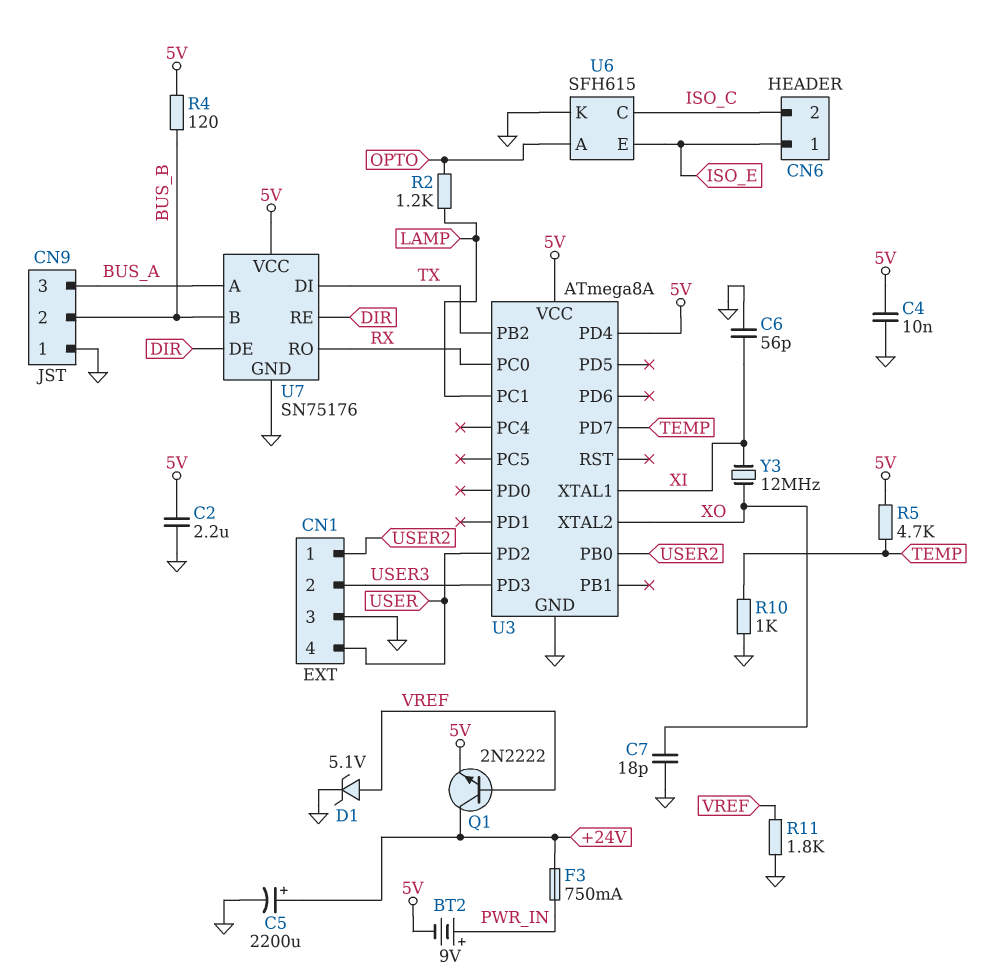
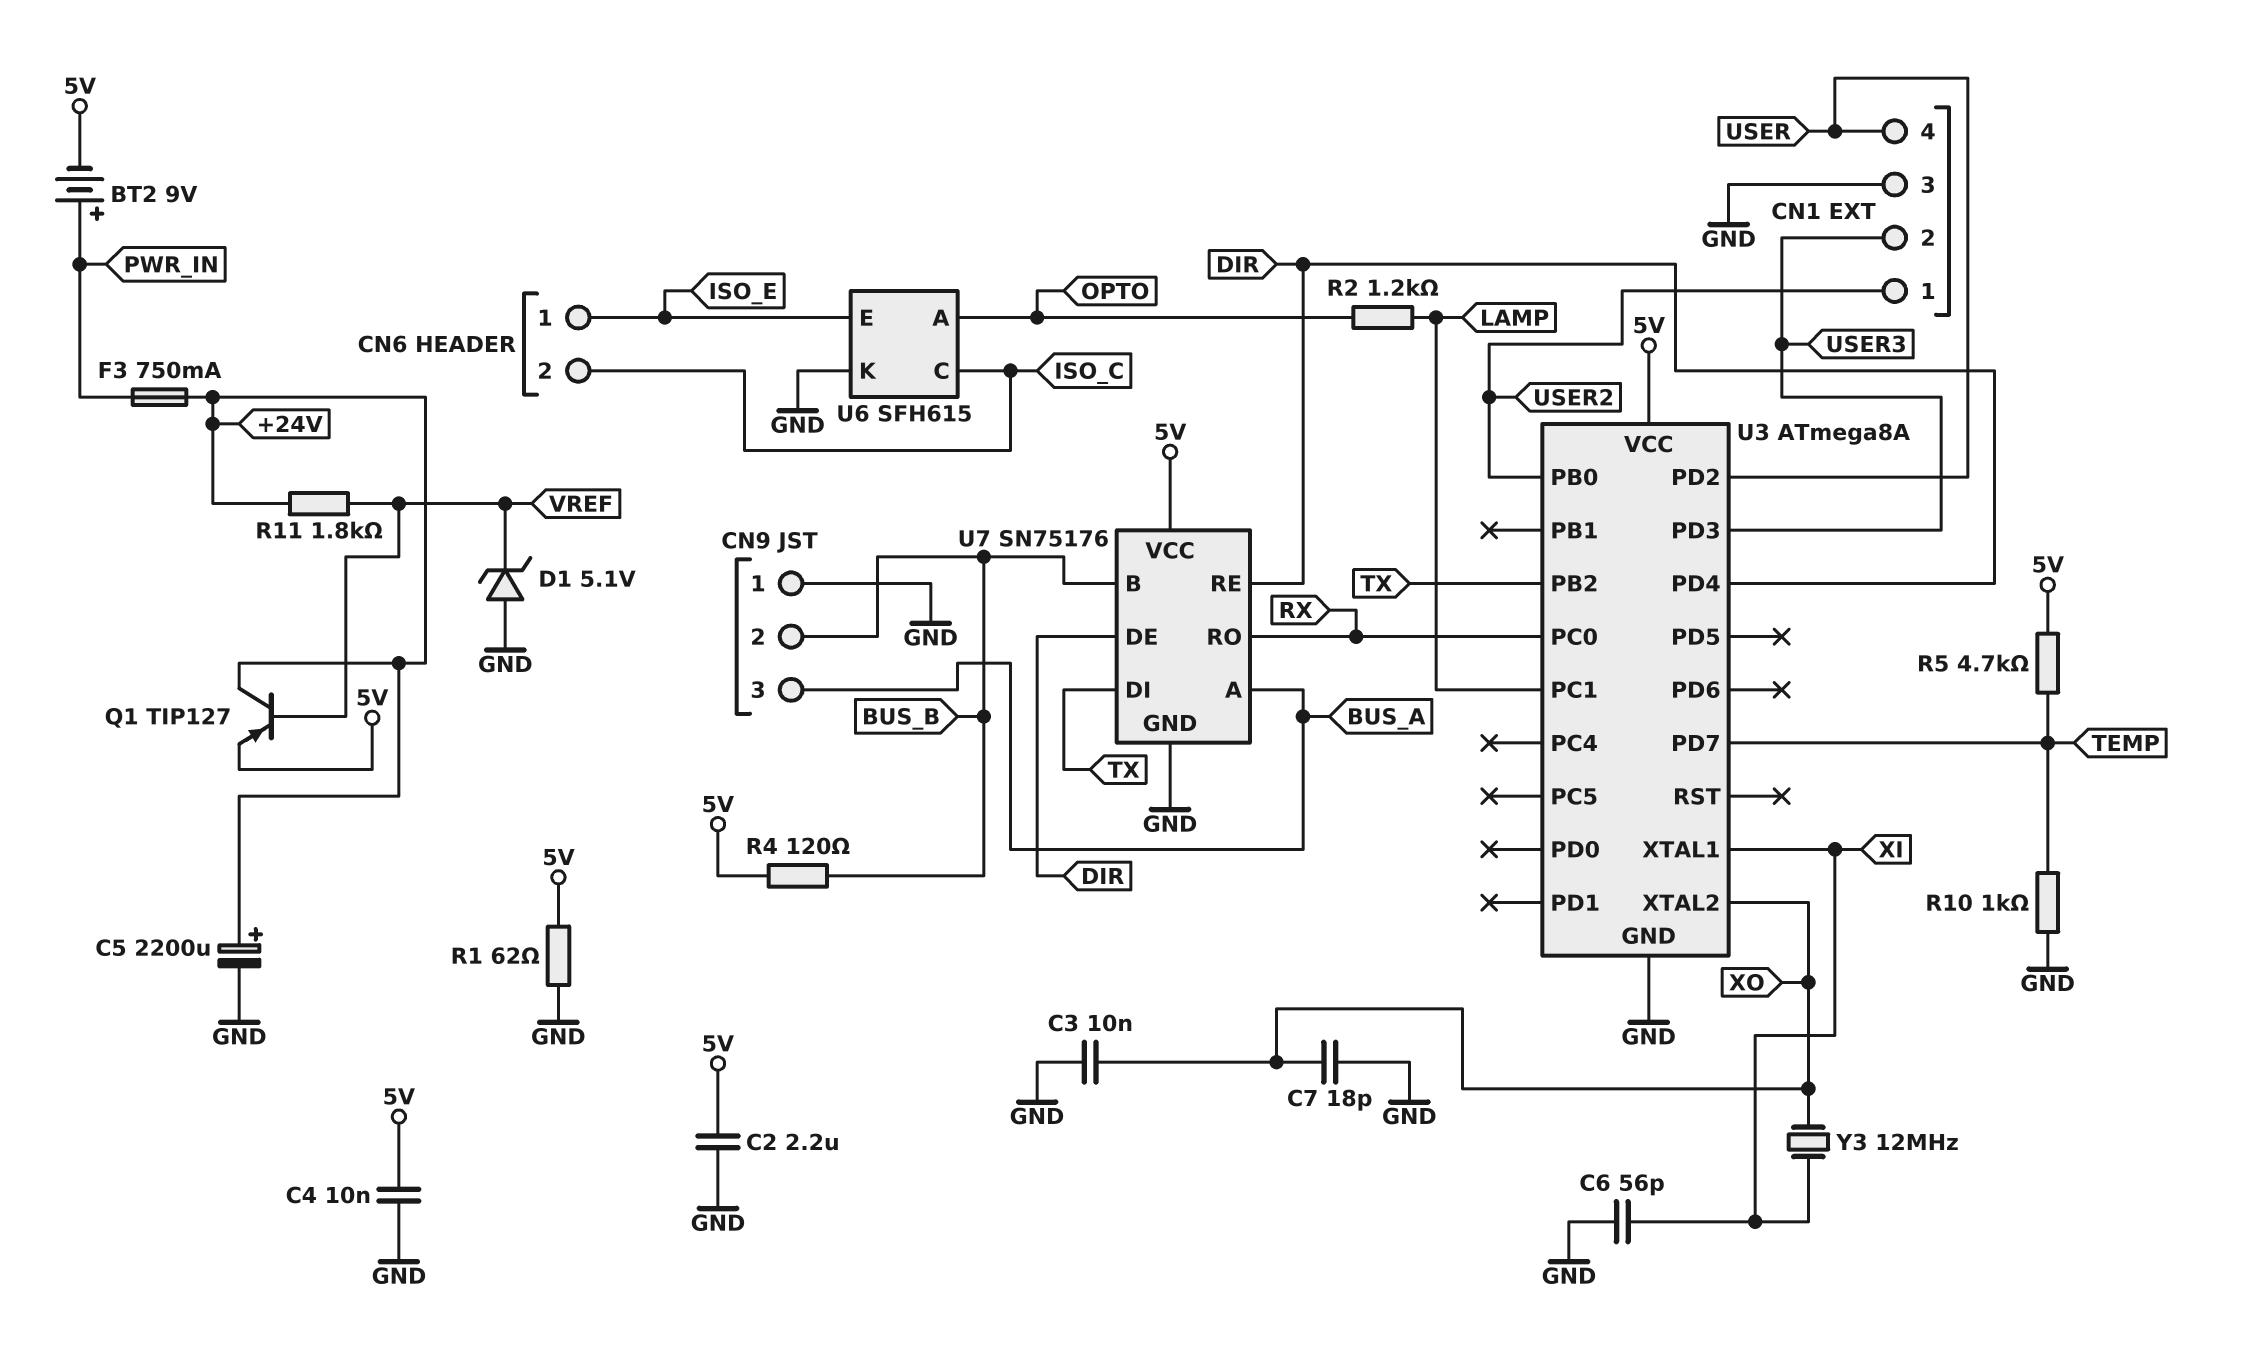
C3: none -> 10nF (GND, XO)
D1: zener 5.1V (A VREF, K GND) -> zener 5.1V (A GND, K VREF)
Q1: NPN 2N2222 (B VREF, C +24V, E 5V) -> PNP TIP127 (B VREF, C +24V, E 5V)
R1: none -> 62 (5V, GND)
R11: 1.8k (GND, VREF) -> 1.8k (+24V, VREF)
U3 pin PD4: 5V -> DIR

